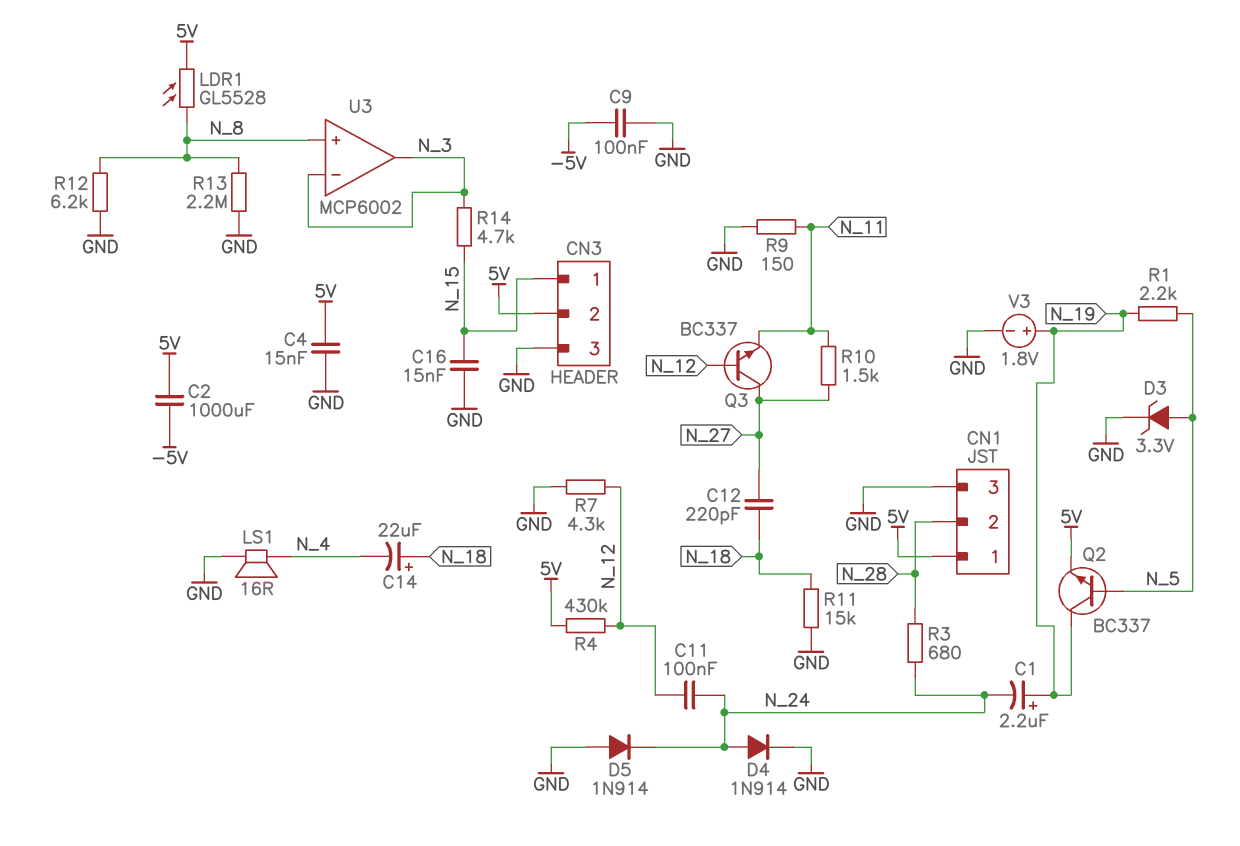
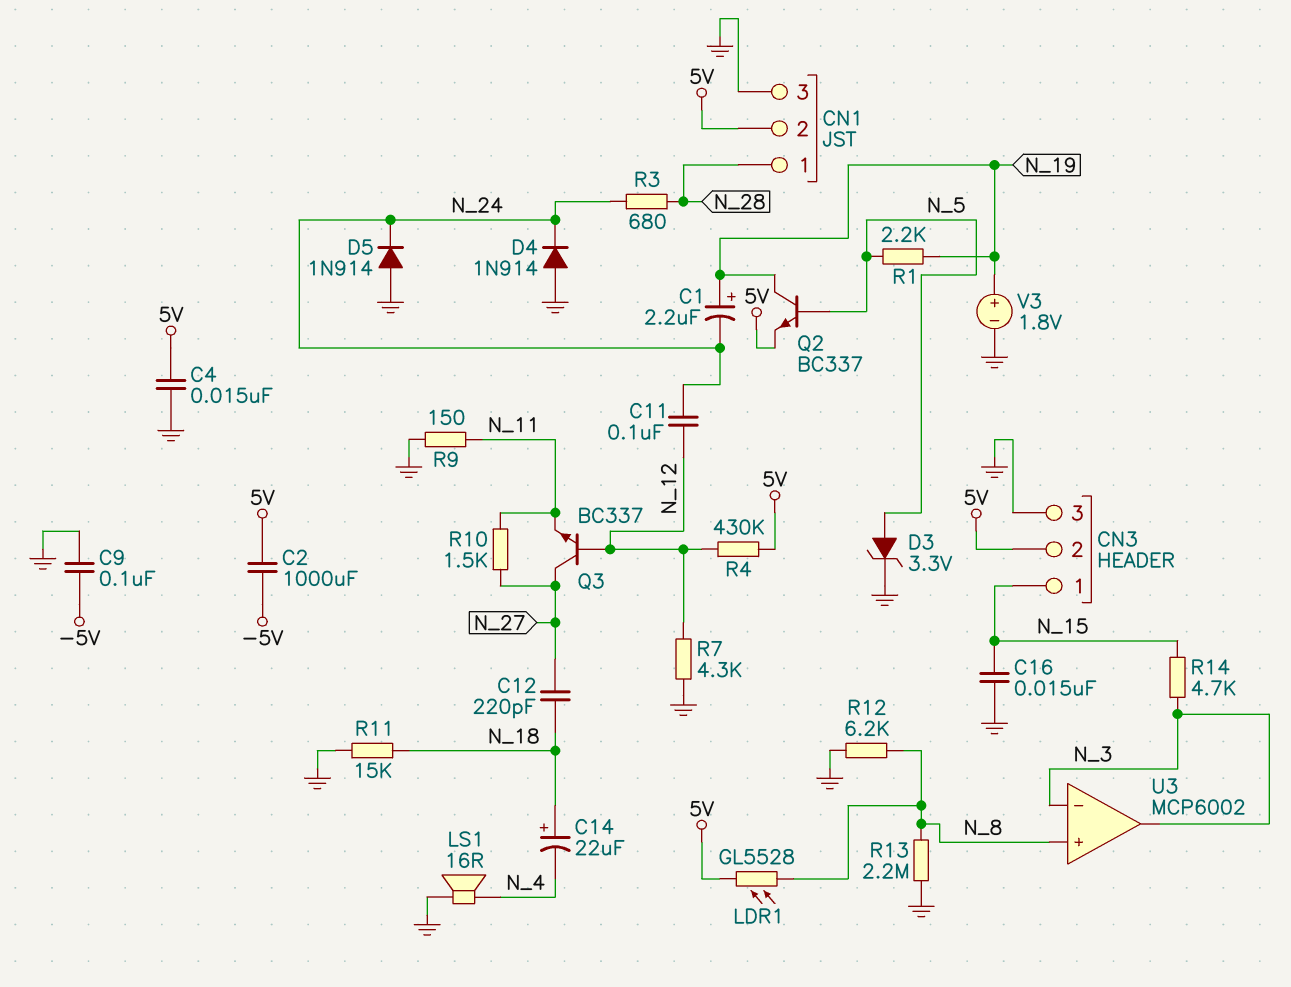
CN1 pin 1: 5V -> N_28
CN1 pin 2: N_28 -> 5V
D4: diode 1N914 (A N_24, K GND) -> diode 1N914 (A GND, K N_24)

